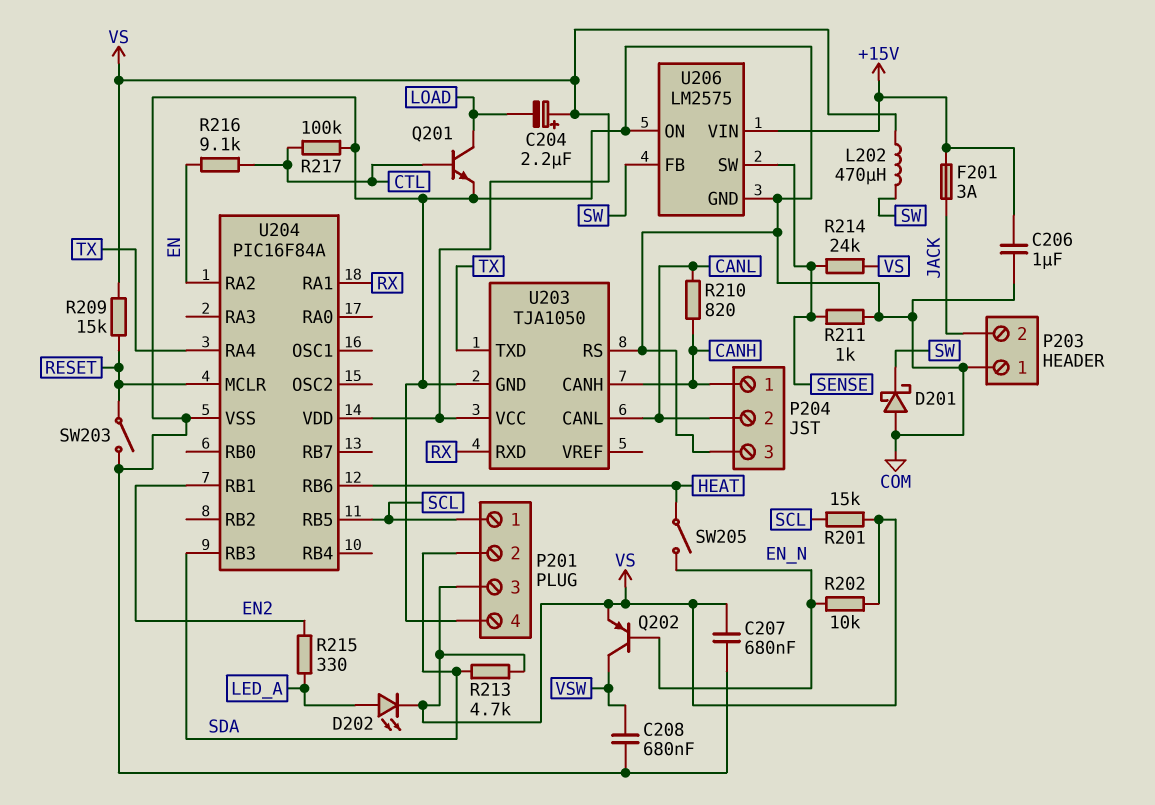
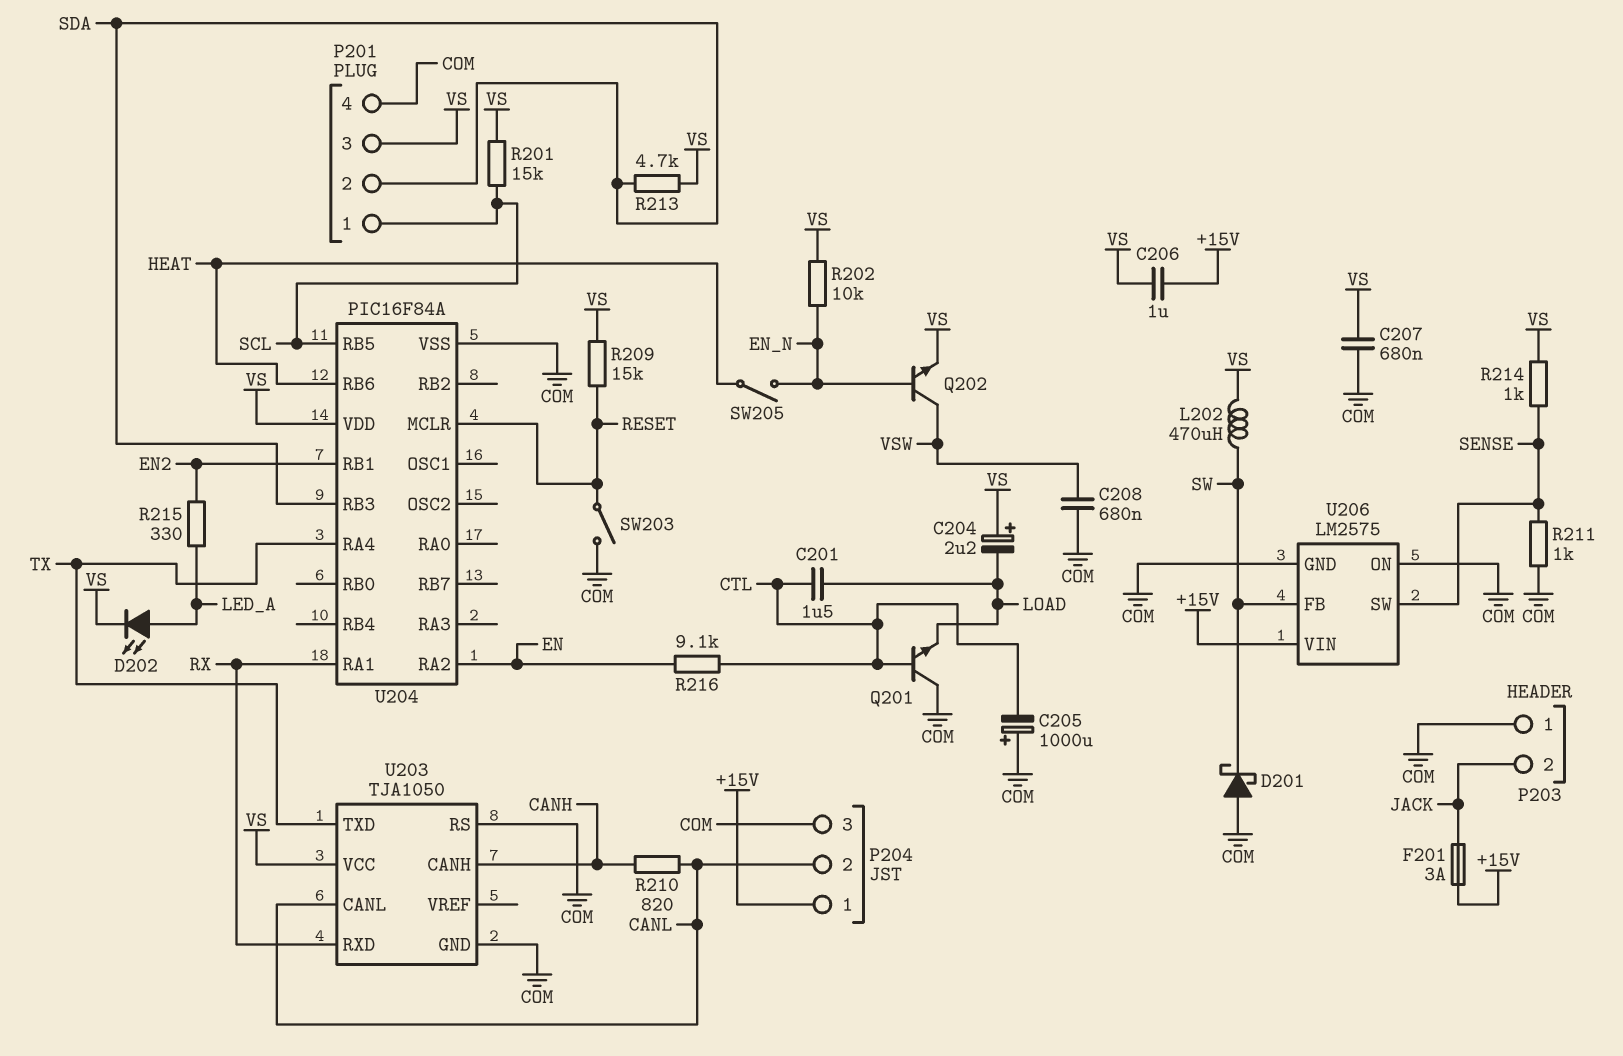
C201: none -> 1.5uF (CTL, LOAD)
C205: none -> 1000uF (plus COM, minus CTL)
C206: 1uF (+15V, COM) -> 1uF (+15V, VS)
P204 pin 1: CANH -> +15V
Q201: NPN (B CTL, C LOAD, E COM) -> NPN (B CTL, C COM, E LOAD)
Q202: PNP (B EN_N, C VSW, E VS) -> NPN (B EN_N, C VSW, E VS)
R214: 24k (SENSE, VS) -> 1k (SENSE, VS)
R217: 100k (COM, CTL) -> none

